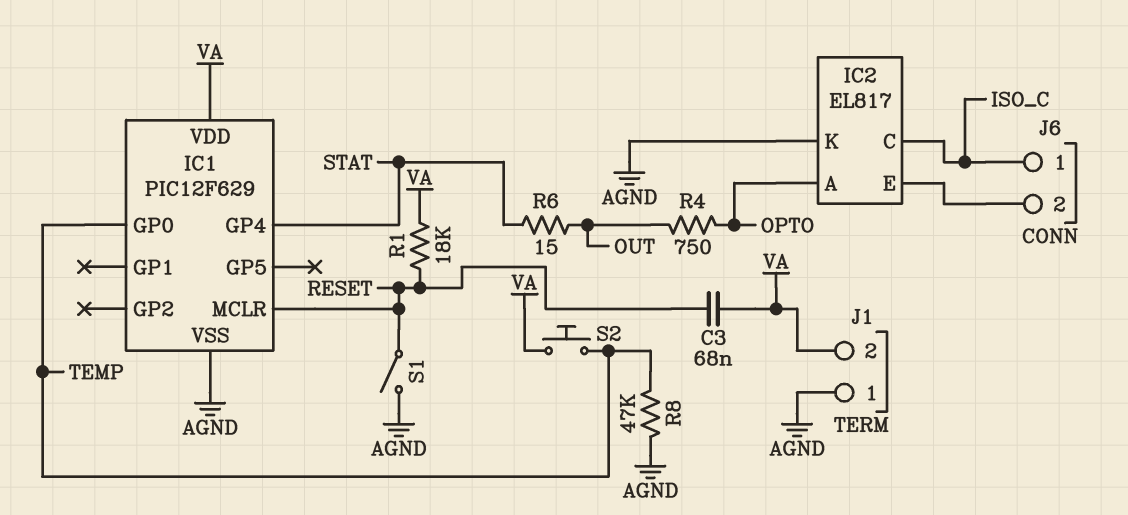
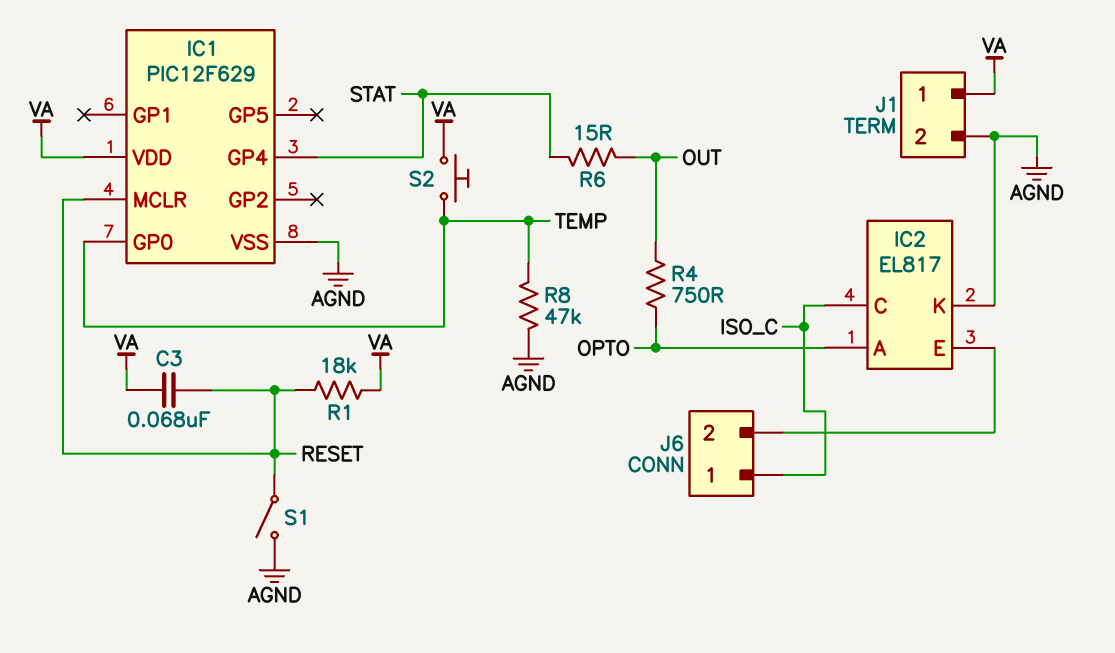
J1 pin 1: AGND -> VA
J1 pin 2: VA -> AGND

